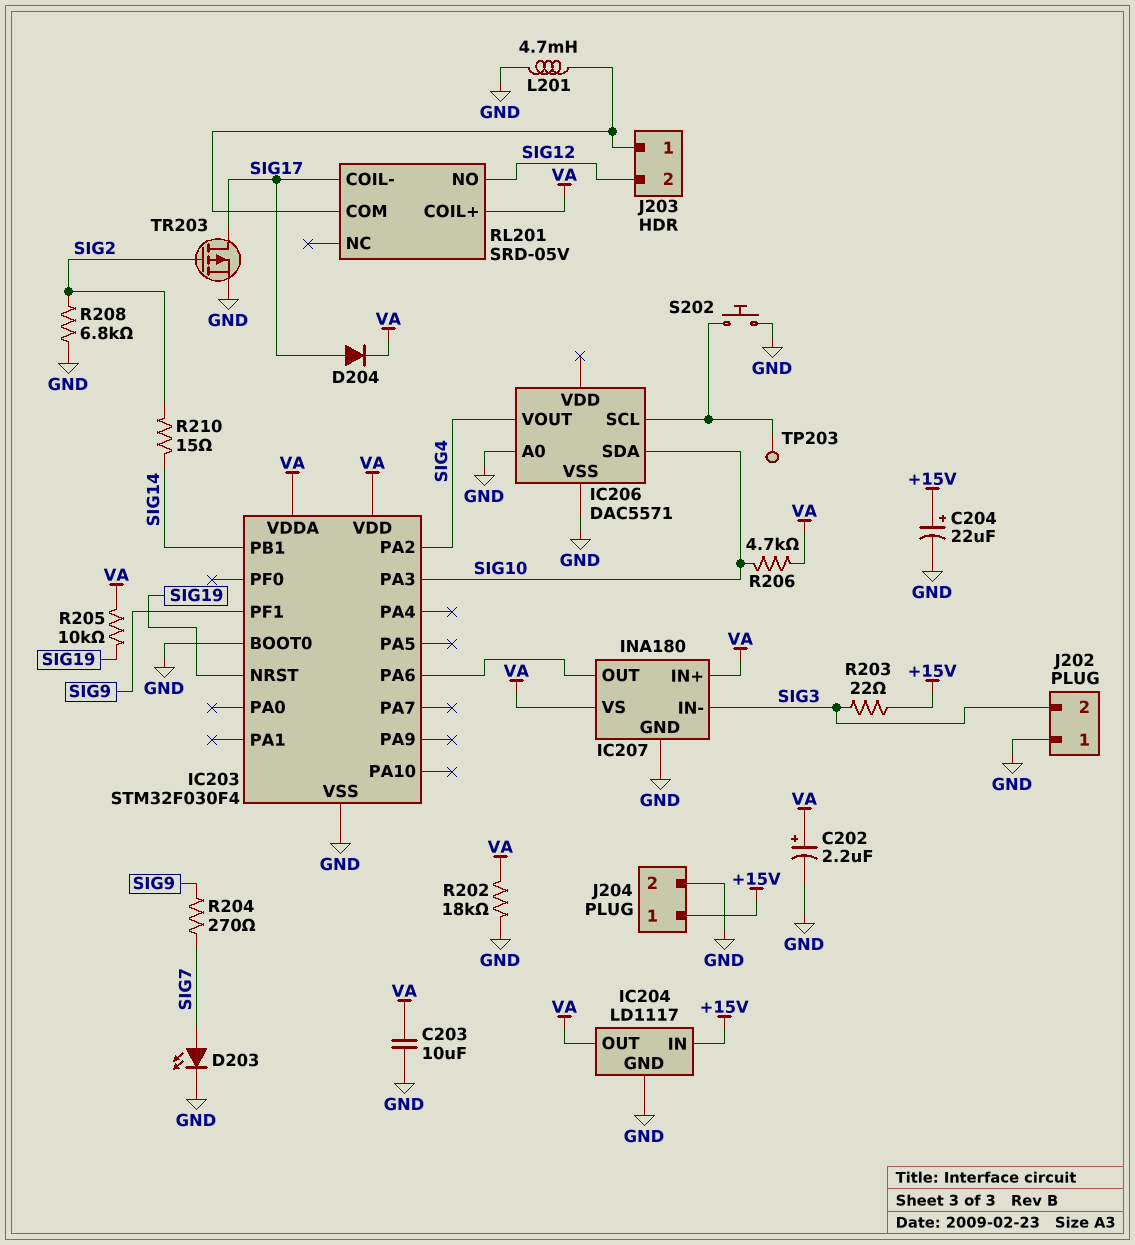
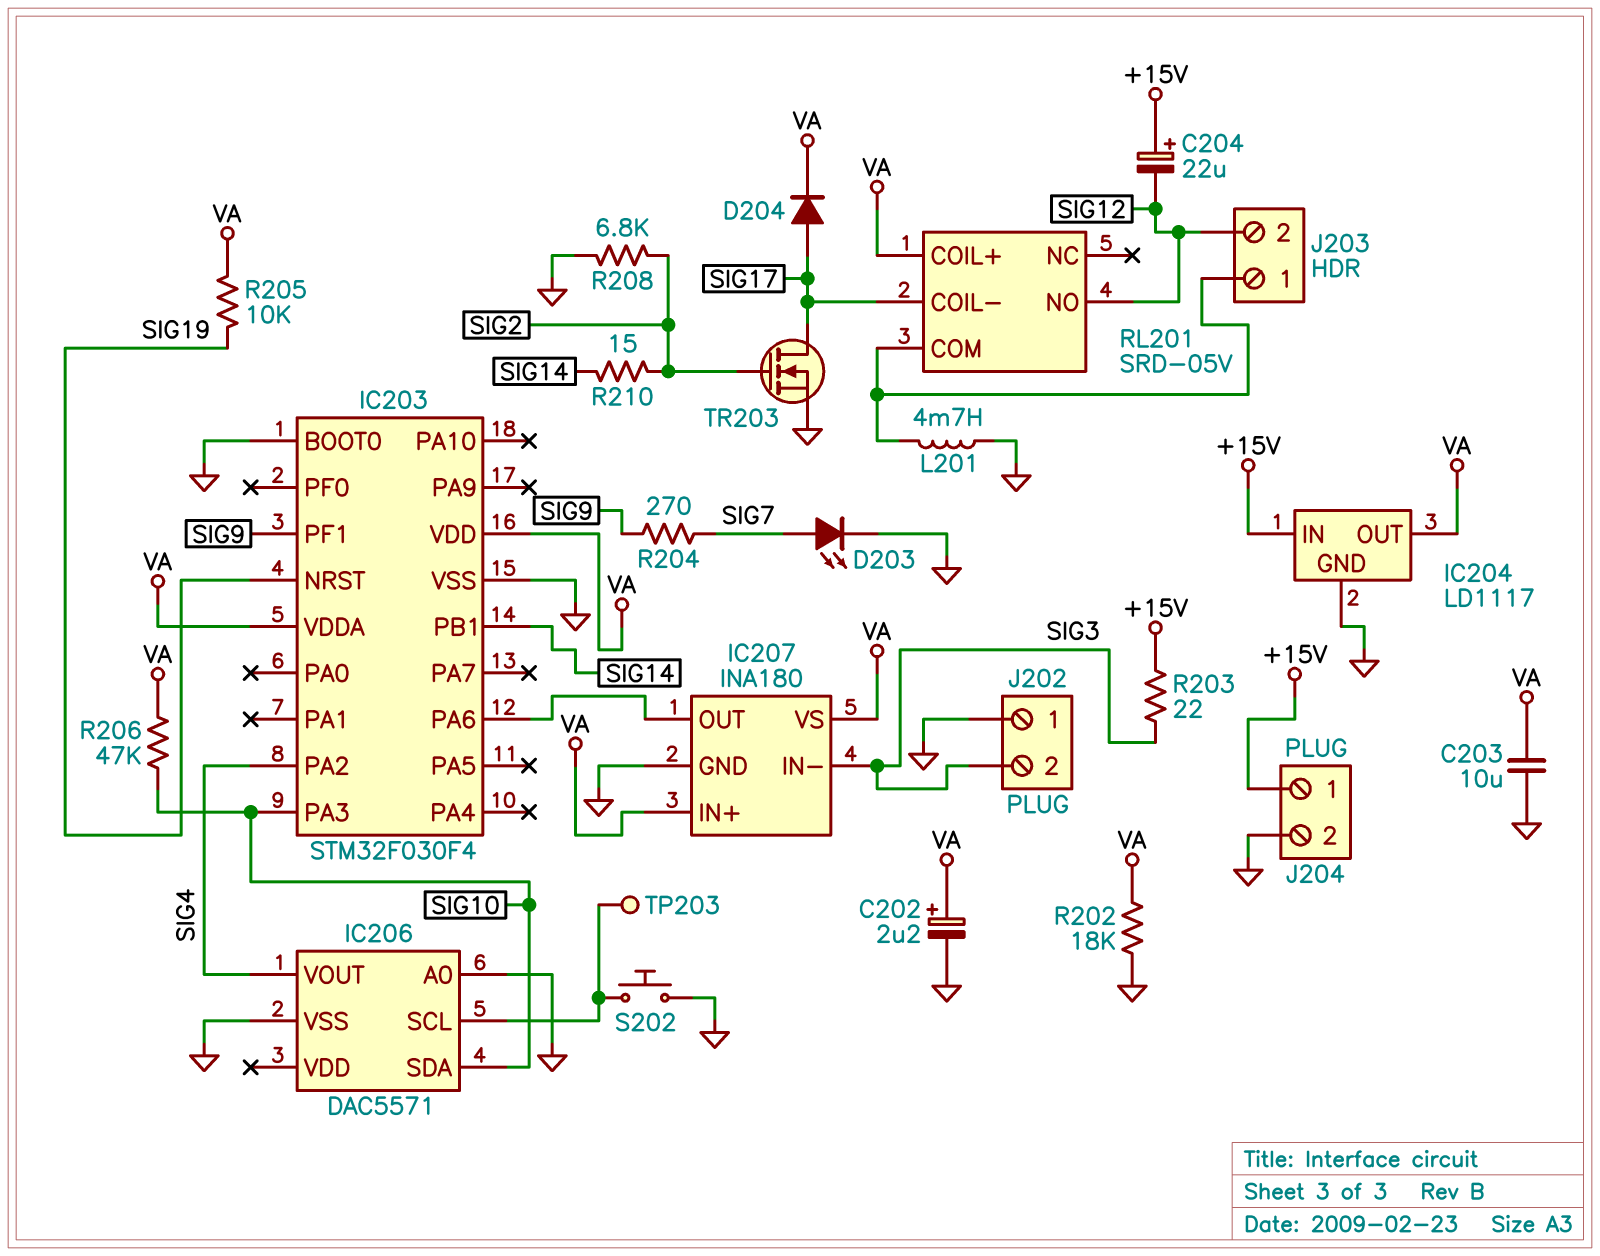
C204: 22uF (plus +15V, minus GND) -> 22uF (plus +15V, minus SIG12)
R206: 4.7k (SIG10, VA) -> 47k (SIG10, VA)
TR203: PMOS (G SIG2, D SIG17, S GND) -> NMOS (G SIG2, D SIG17, S GND)

